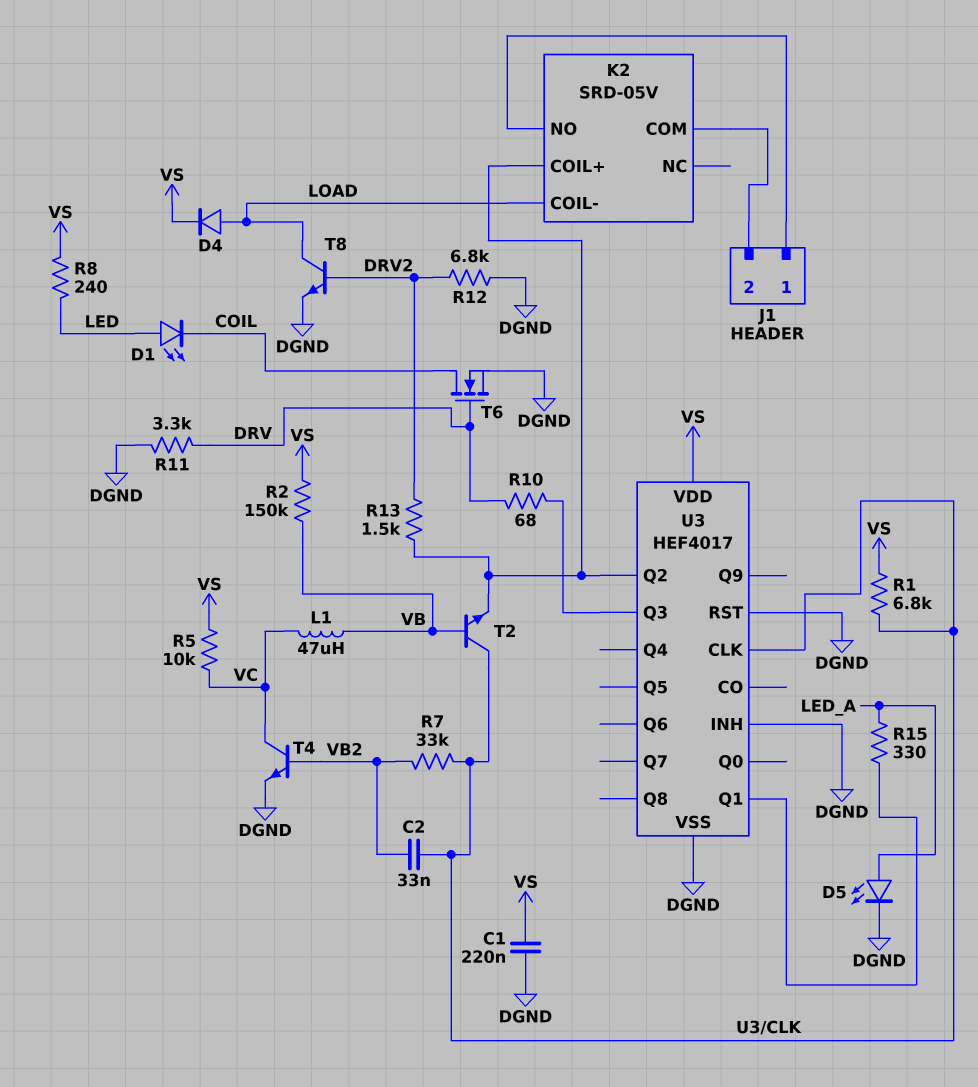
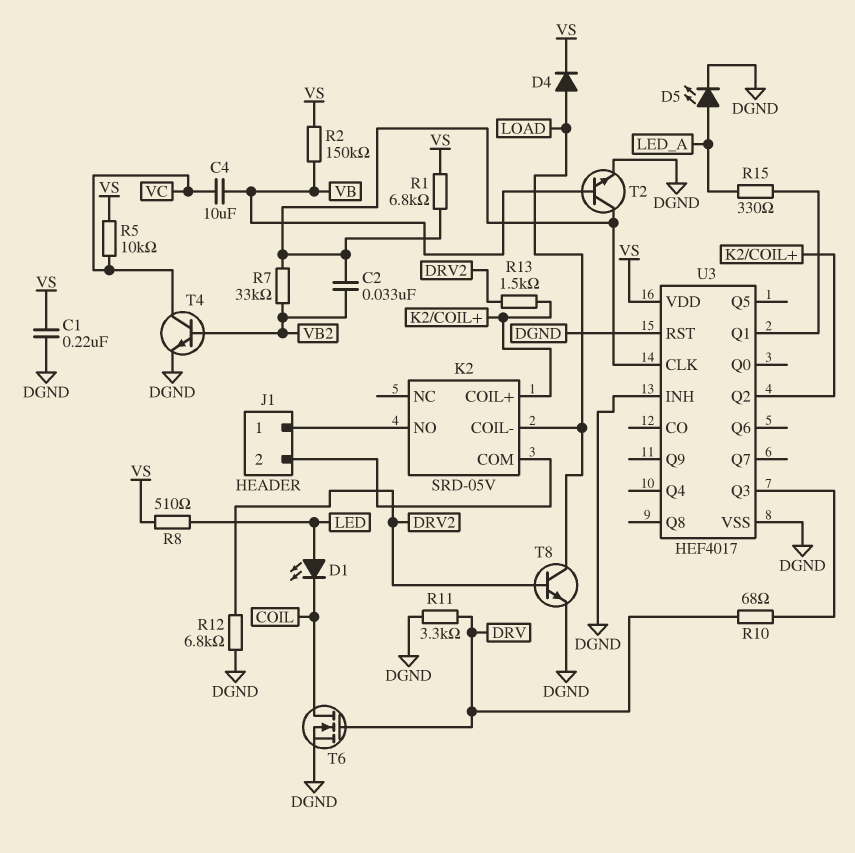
C4: none -> 10uF (VB, VC)
L1: 47uH (VB, VC) -> none
R8: 240 (LED, VS) -> 510 (LED, VS)
T2: NPN (B VB, C U3/CLK, E K2/COIL+) -> NPN (B VB, C U3/CLK, E DGND)

